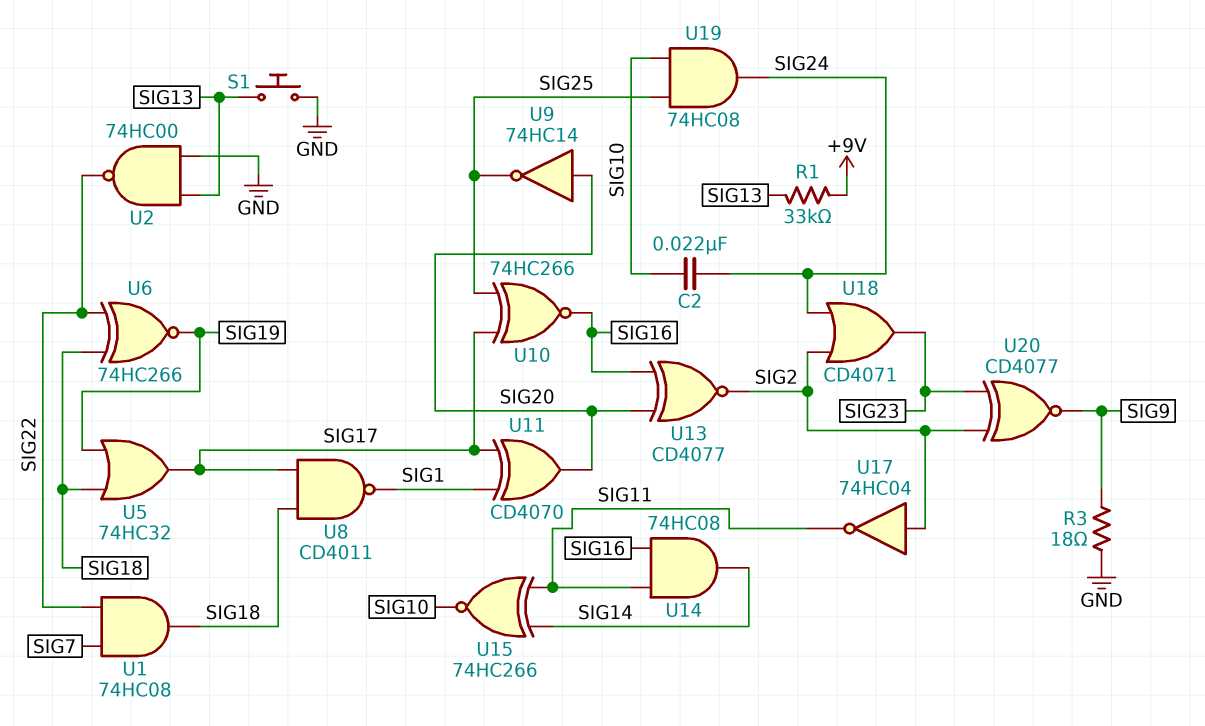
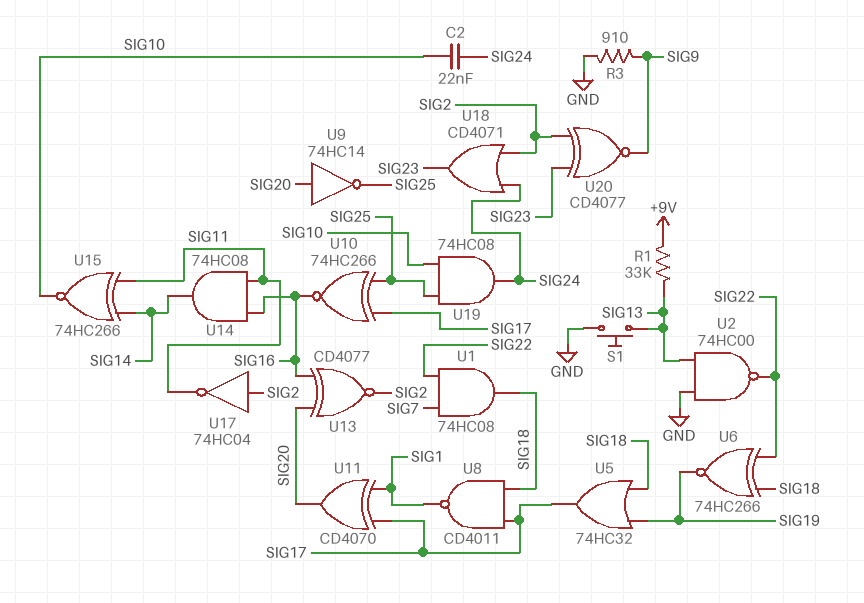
R3: 18 (GND, SIG9) -> 910 (GND, SIG9)

